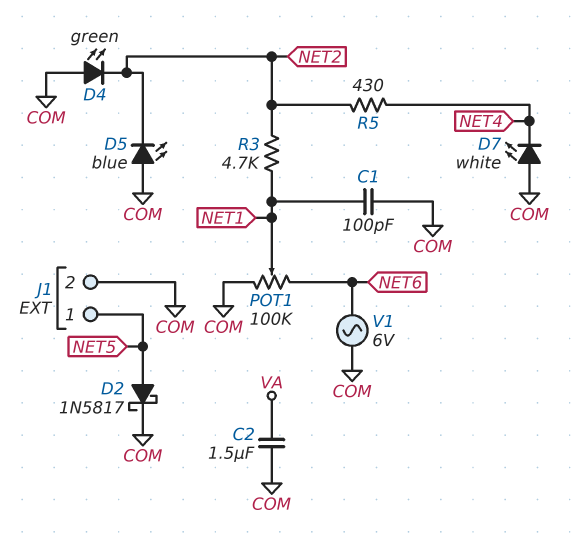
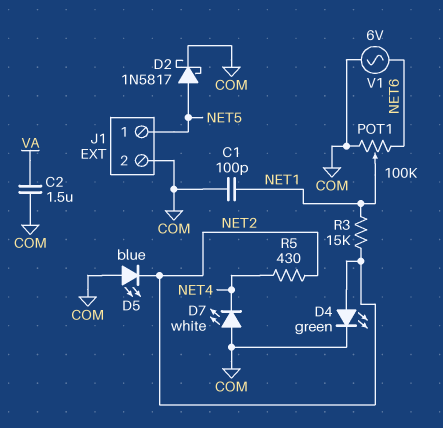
D4: LED green (A COM, K NET2) -> LED green (A NET2, K COM)
R3: 4.7k (NET1, NET2) -> 15k (NET1, NET2)

